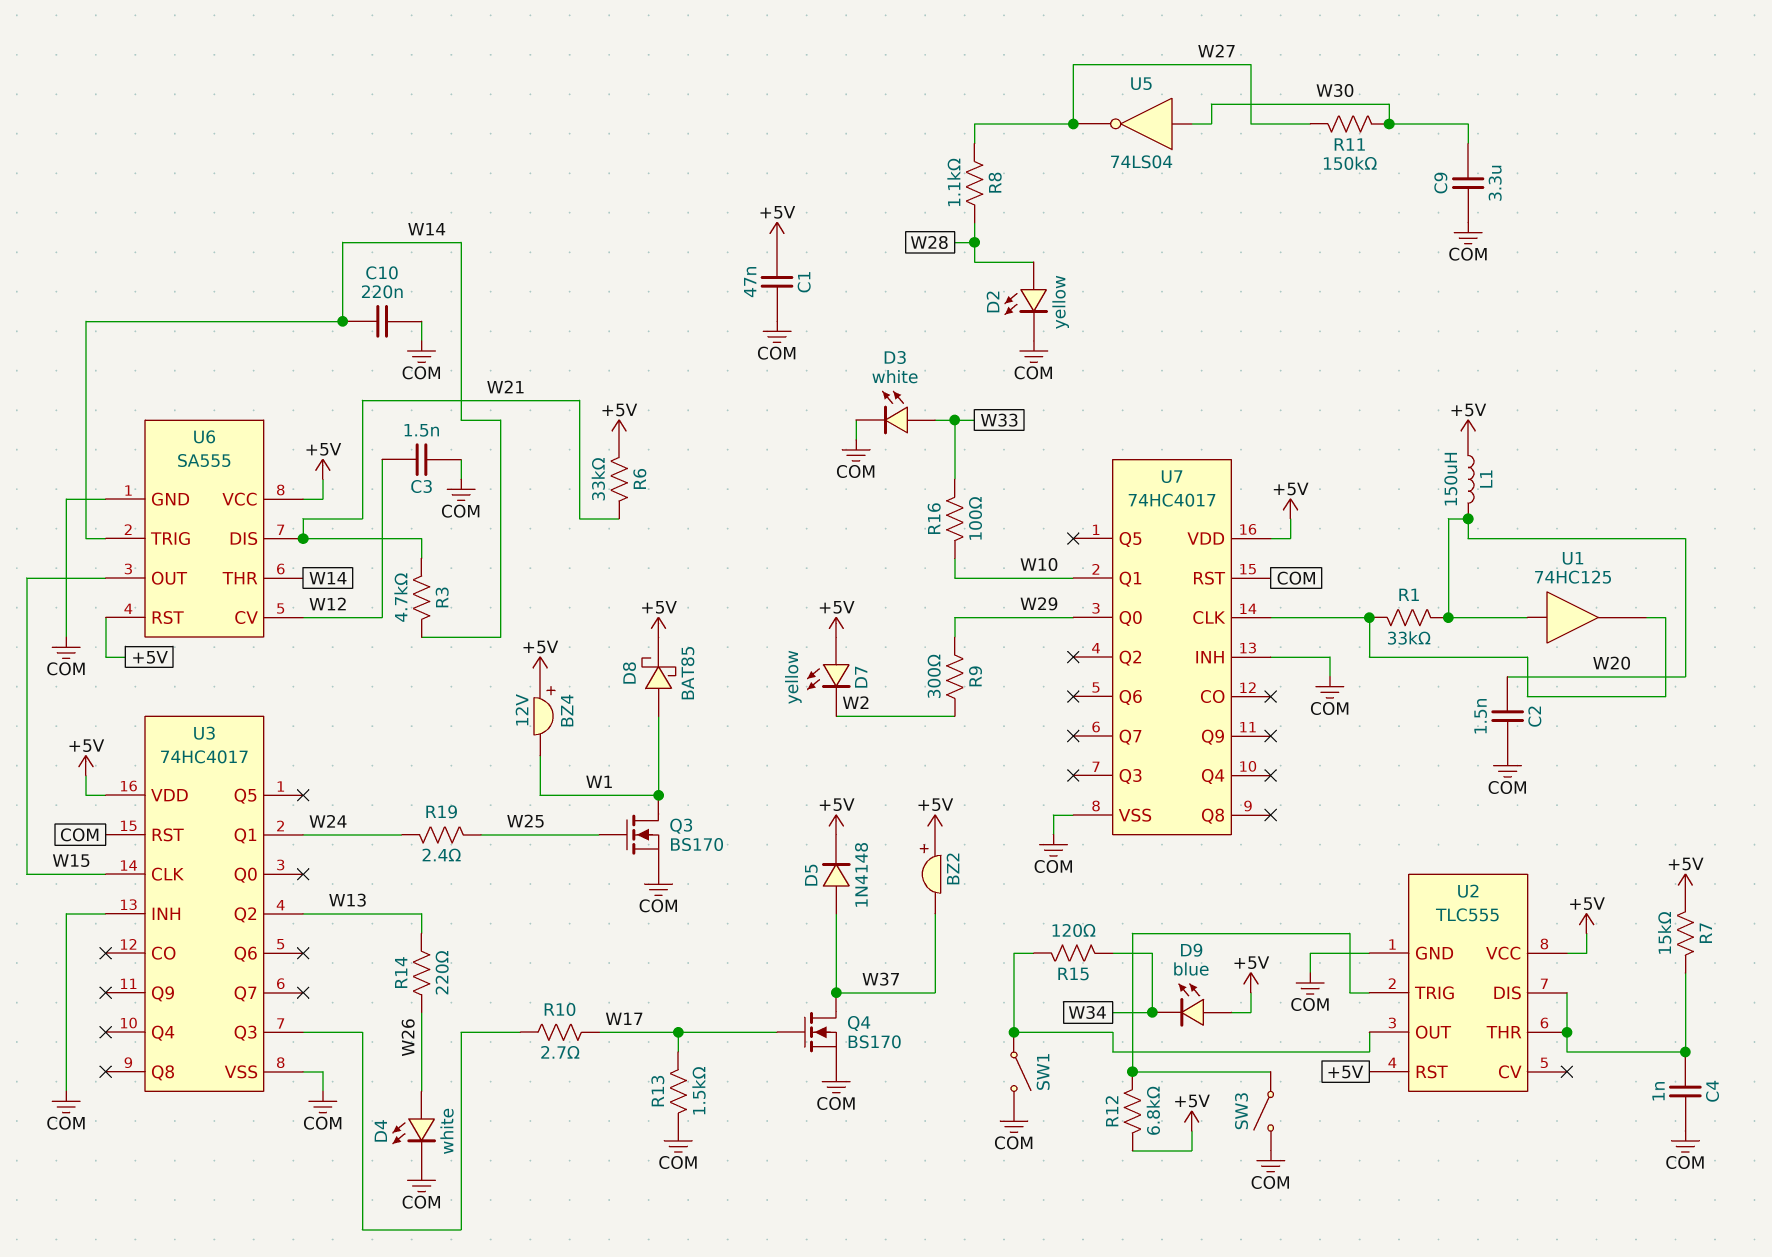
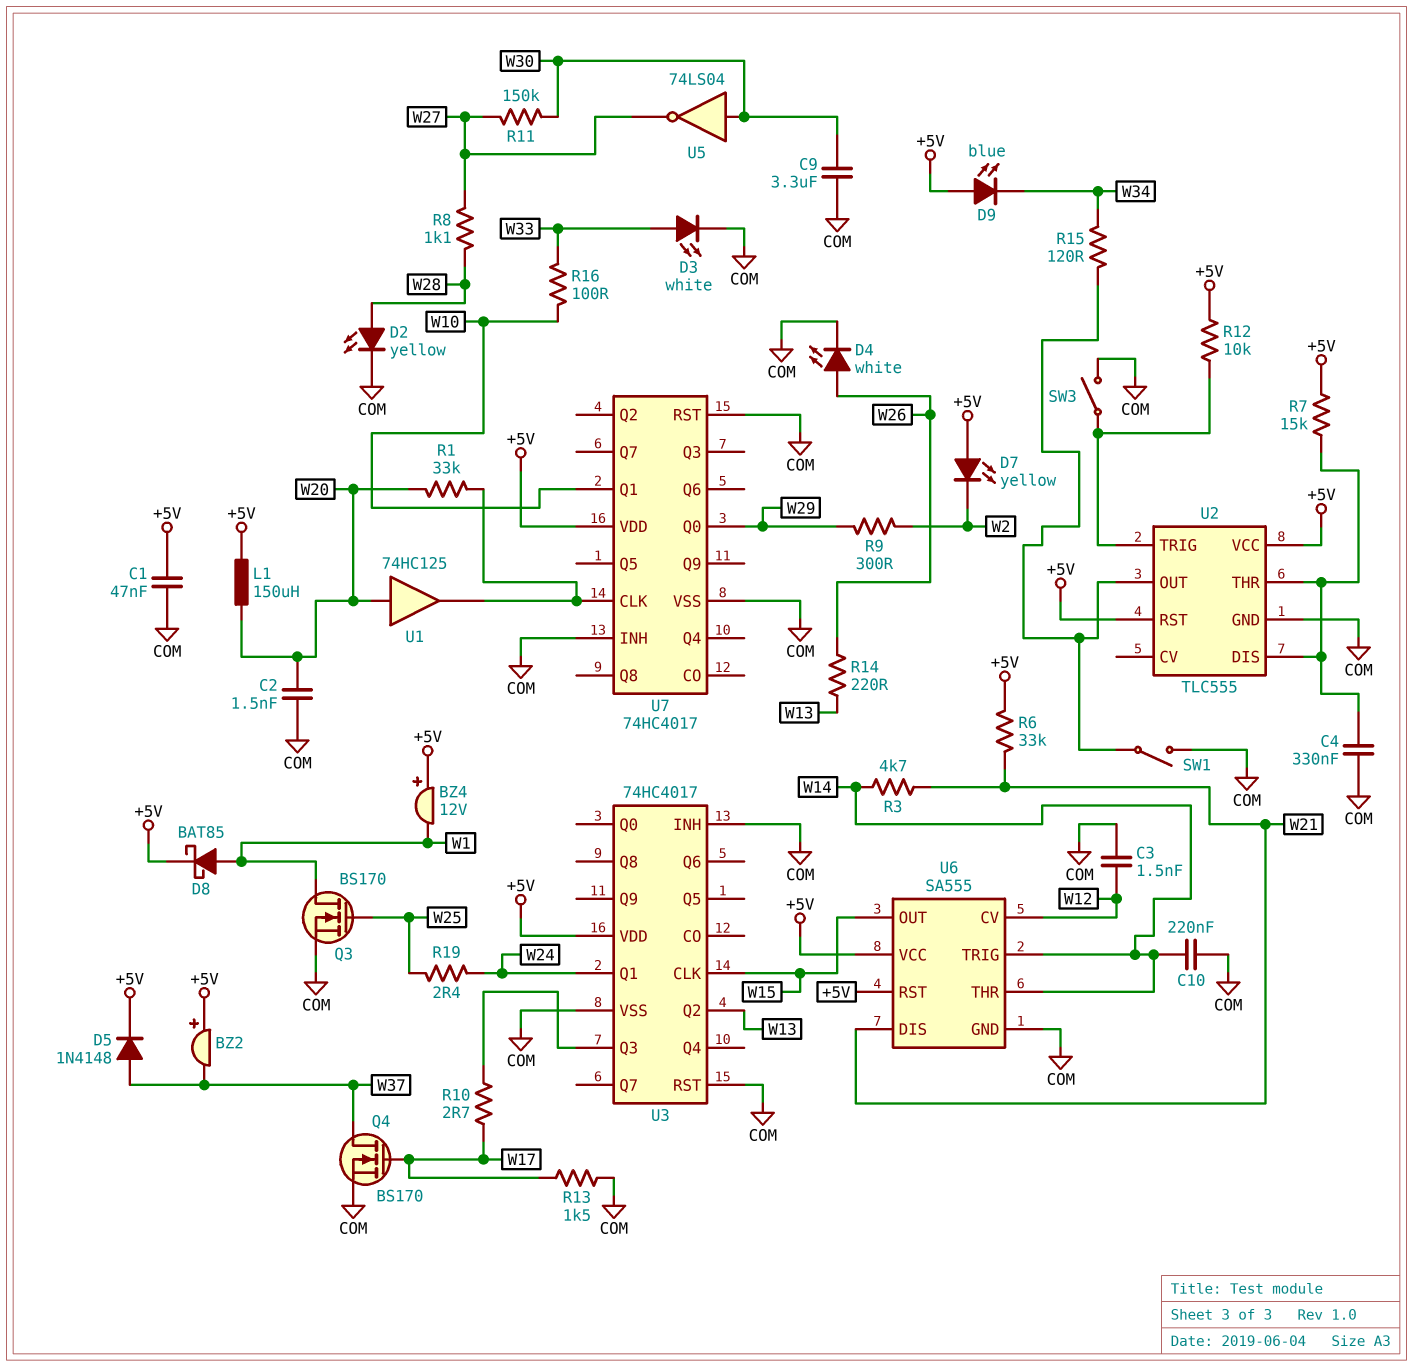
C4: 1nF (COM, U2/DIS) -> 330nF (COM, U2/DIS)
R12: 6.8k (+5V, U2/TRIG) -> 10k (+5V, U2/TRIG)

